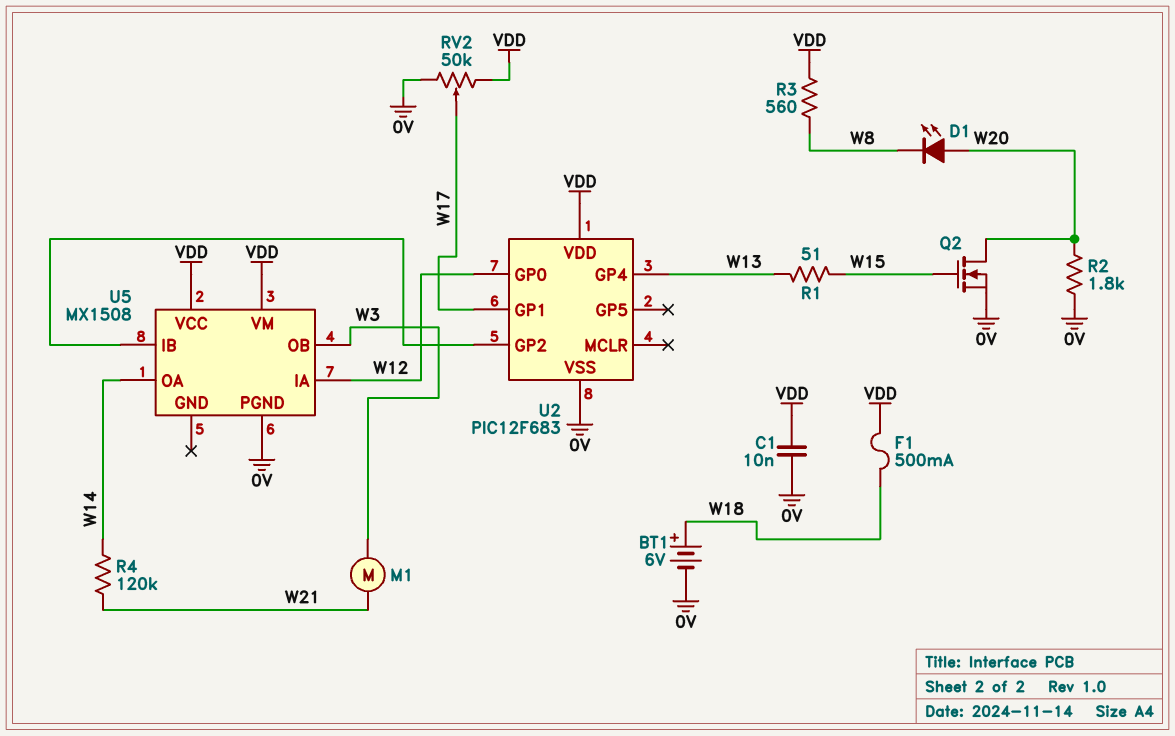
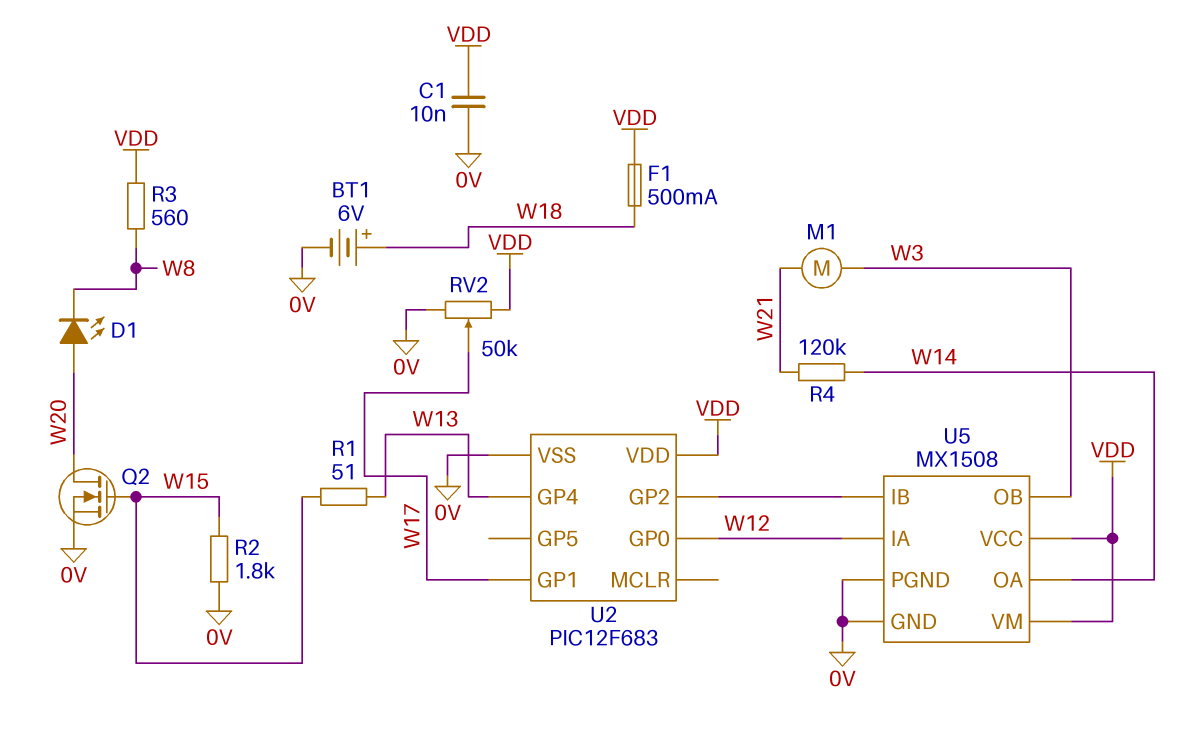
R2: 1.8k (0V, W20) -> 1.8k (0V, W15)
U5 pin GND: none -> 0V

